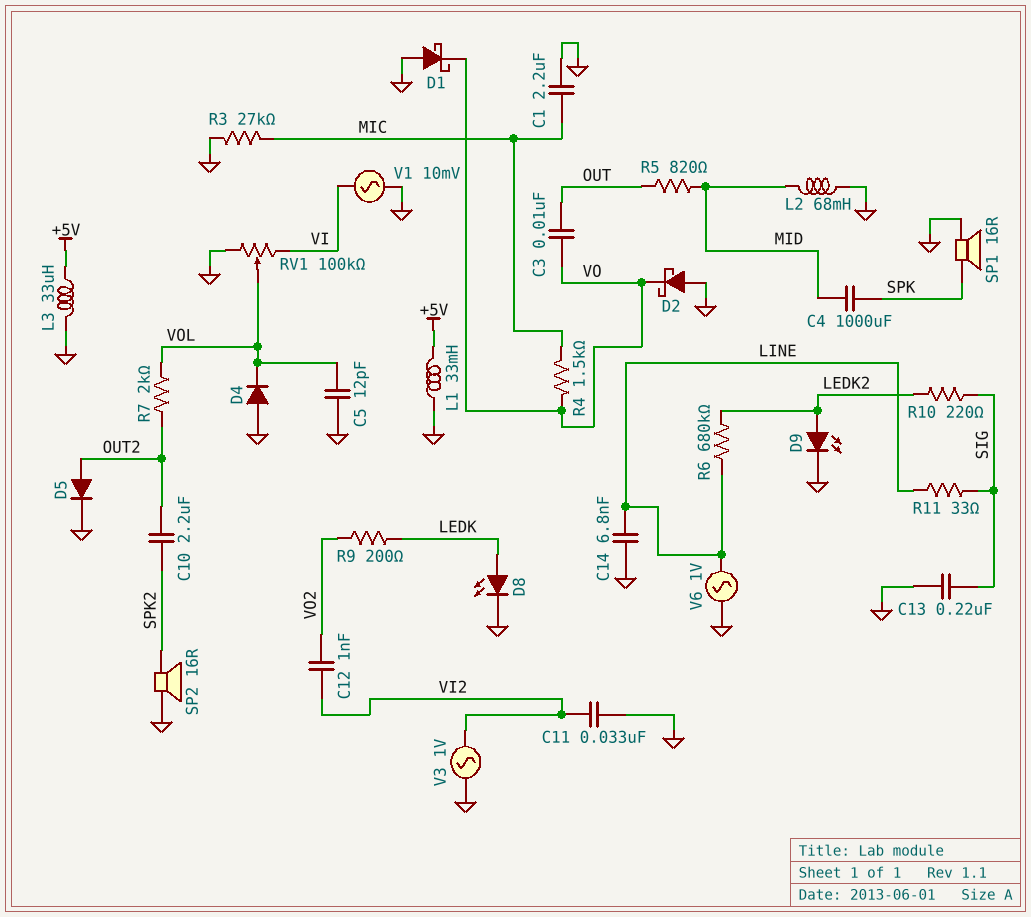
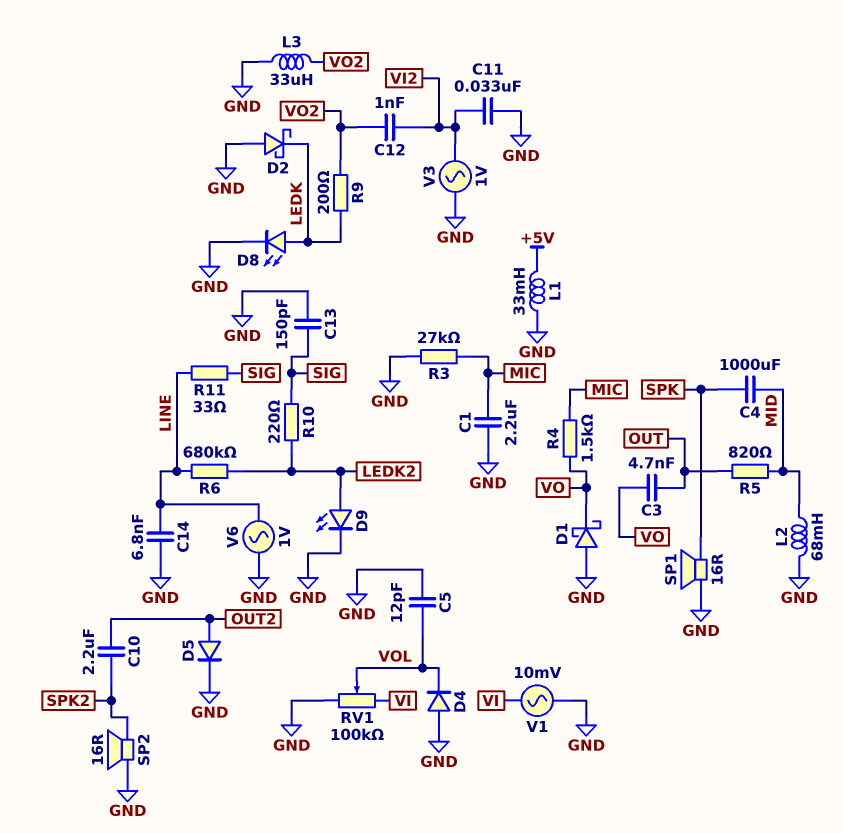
C3: 10nF (OUT, VO) -> 4.7nF (OUT, VO)
C13: 220nF (GND, SIG) -> 150pF (GND, SIG)
D2: schottky (A GND, K VO) -> schottky (A GND, K LEDK)
L3: 33uH (+5V, GND) -> 33uH (GND, VO2)
R7: 2k (OUT2, VOL) -> none

